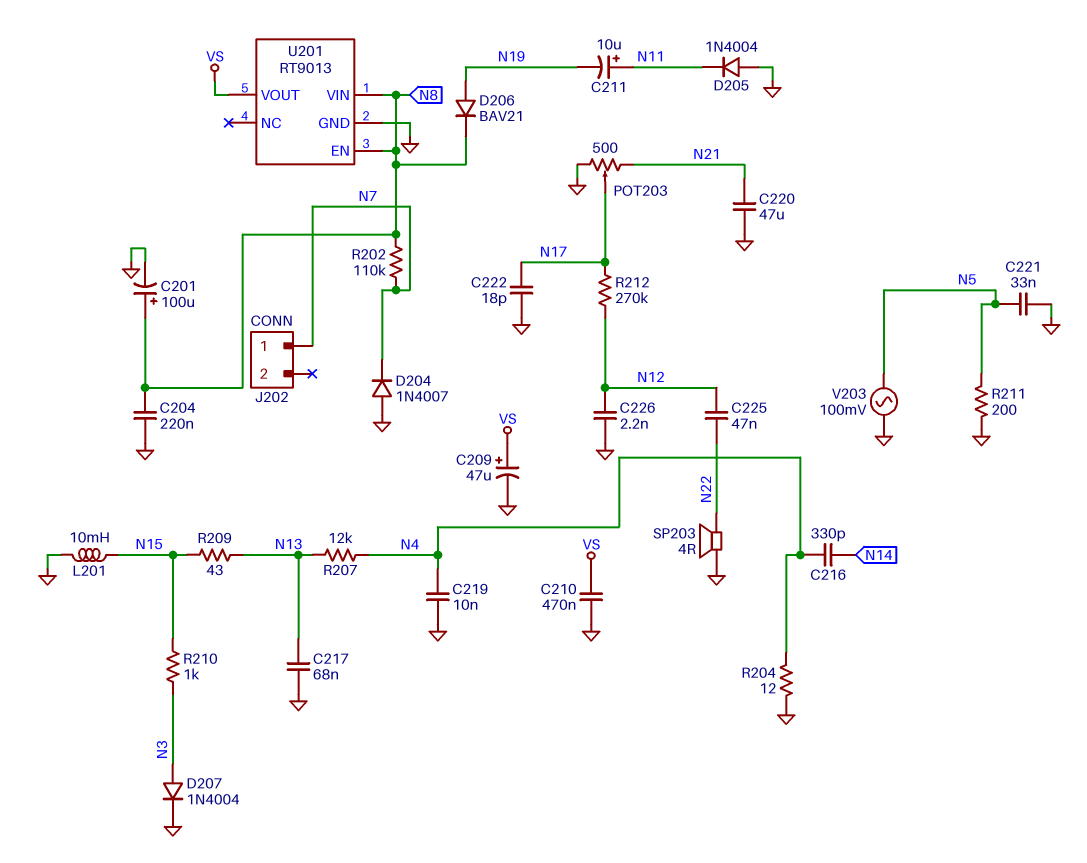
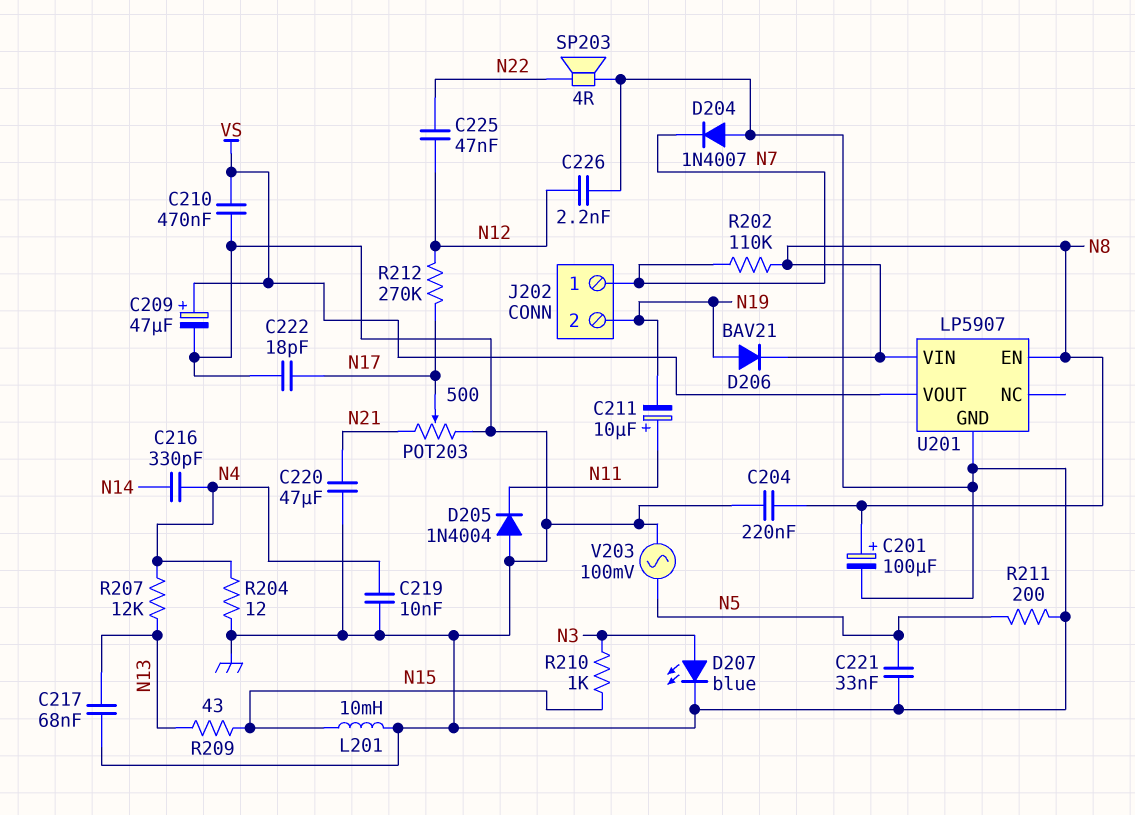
D207: diode 1N4004 (A N3, K GND) -> LED blue (A N3, K GND)
J202 pin 2: none -> N19
U201: RT9013 -> LP5907

